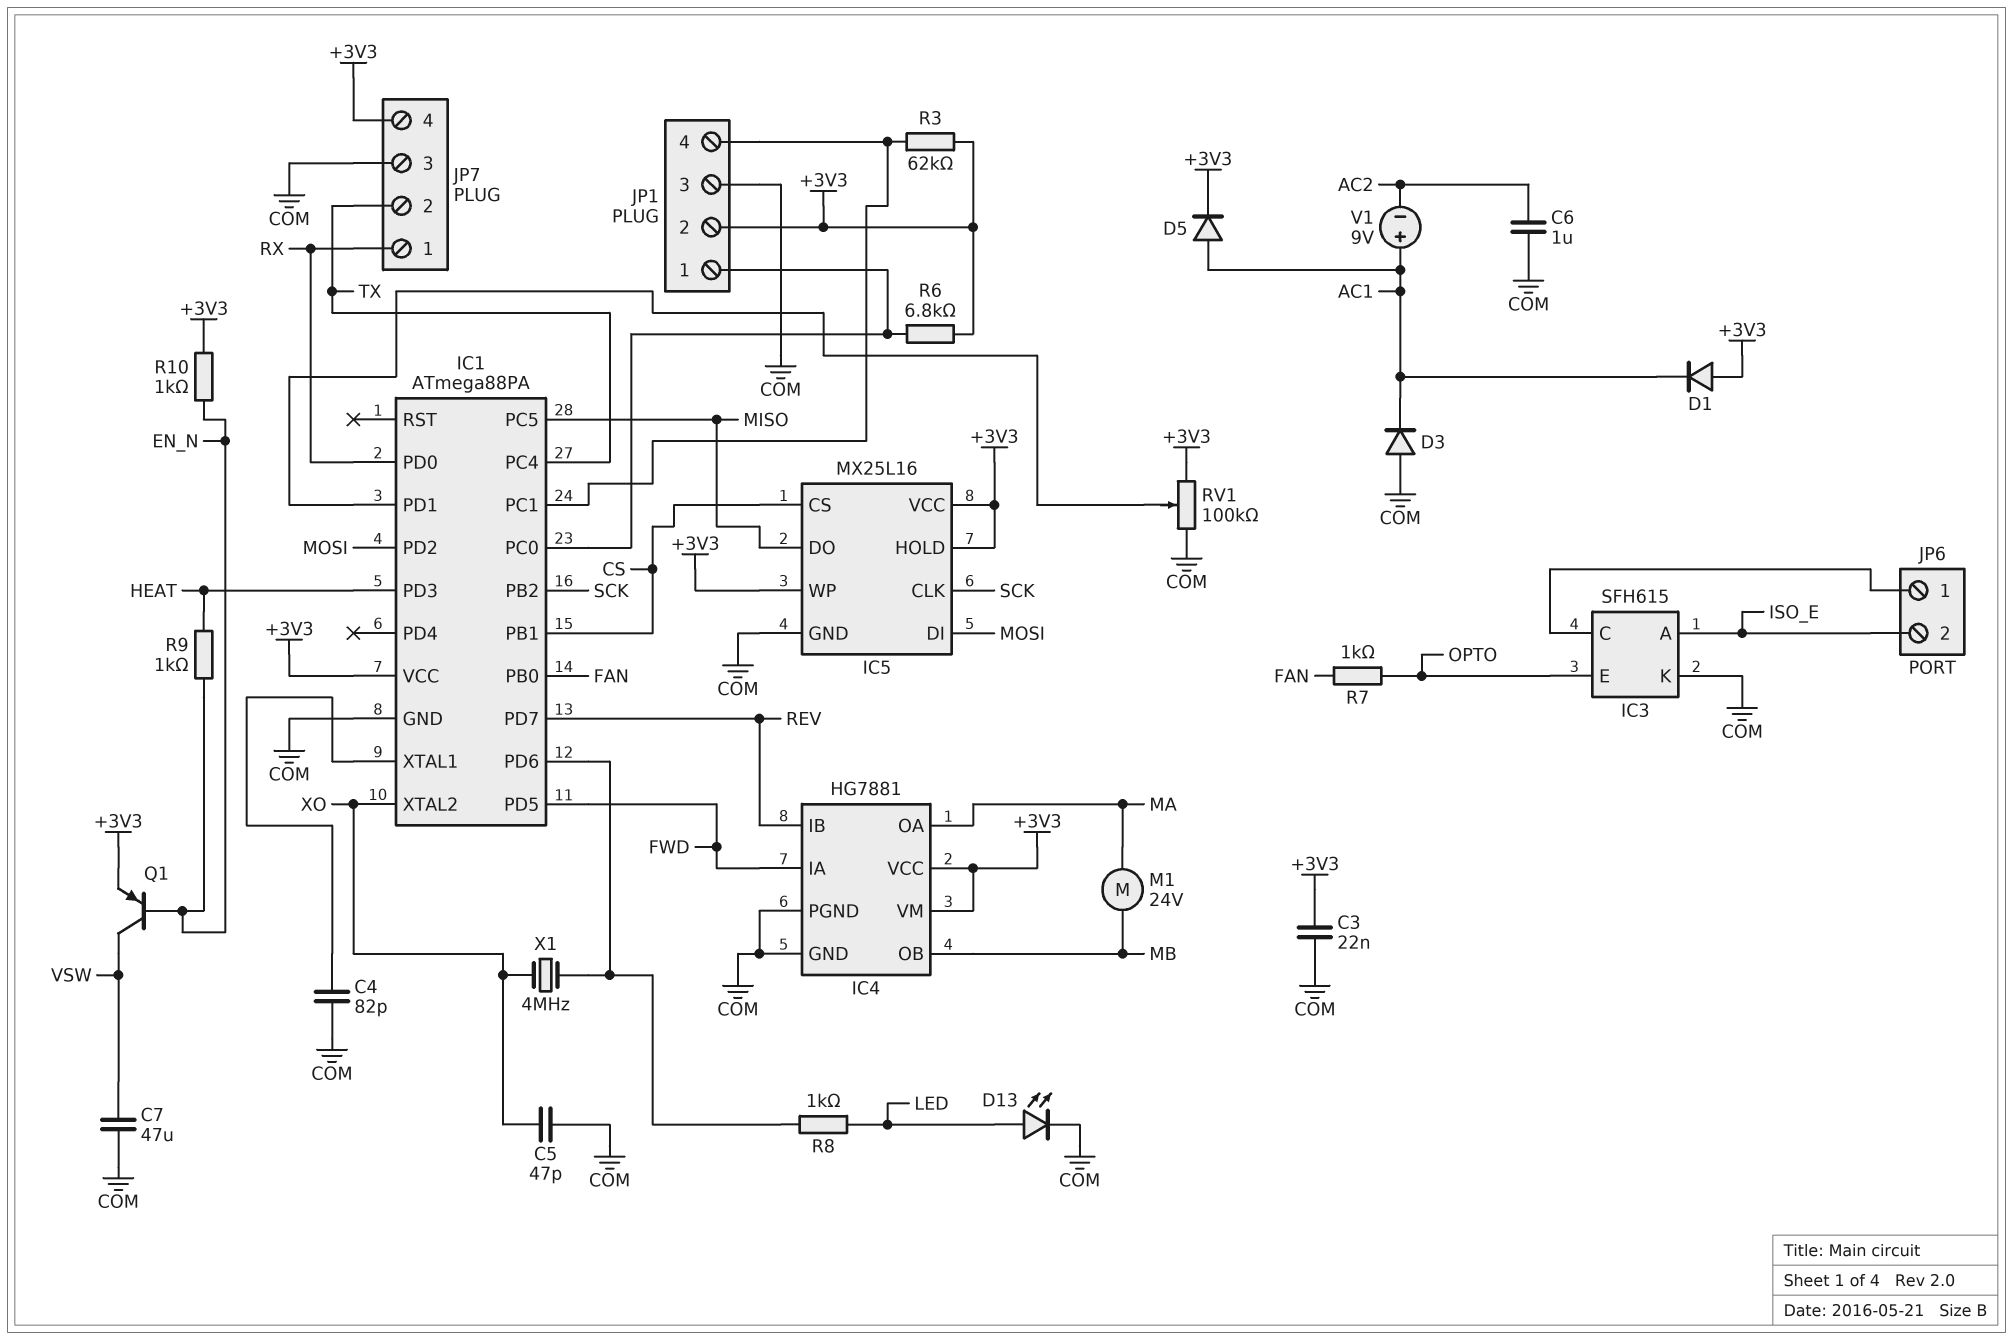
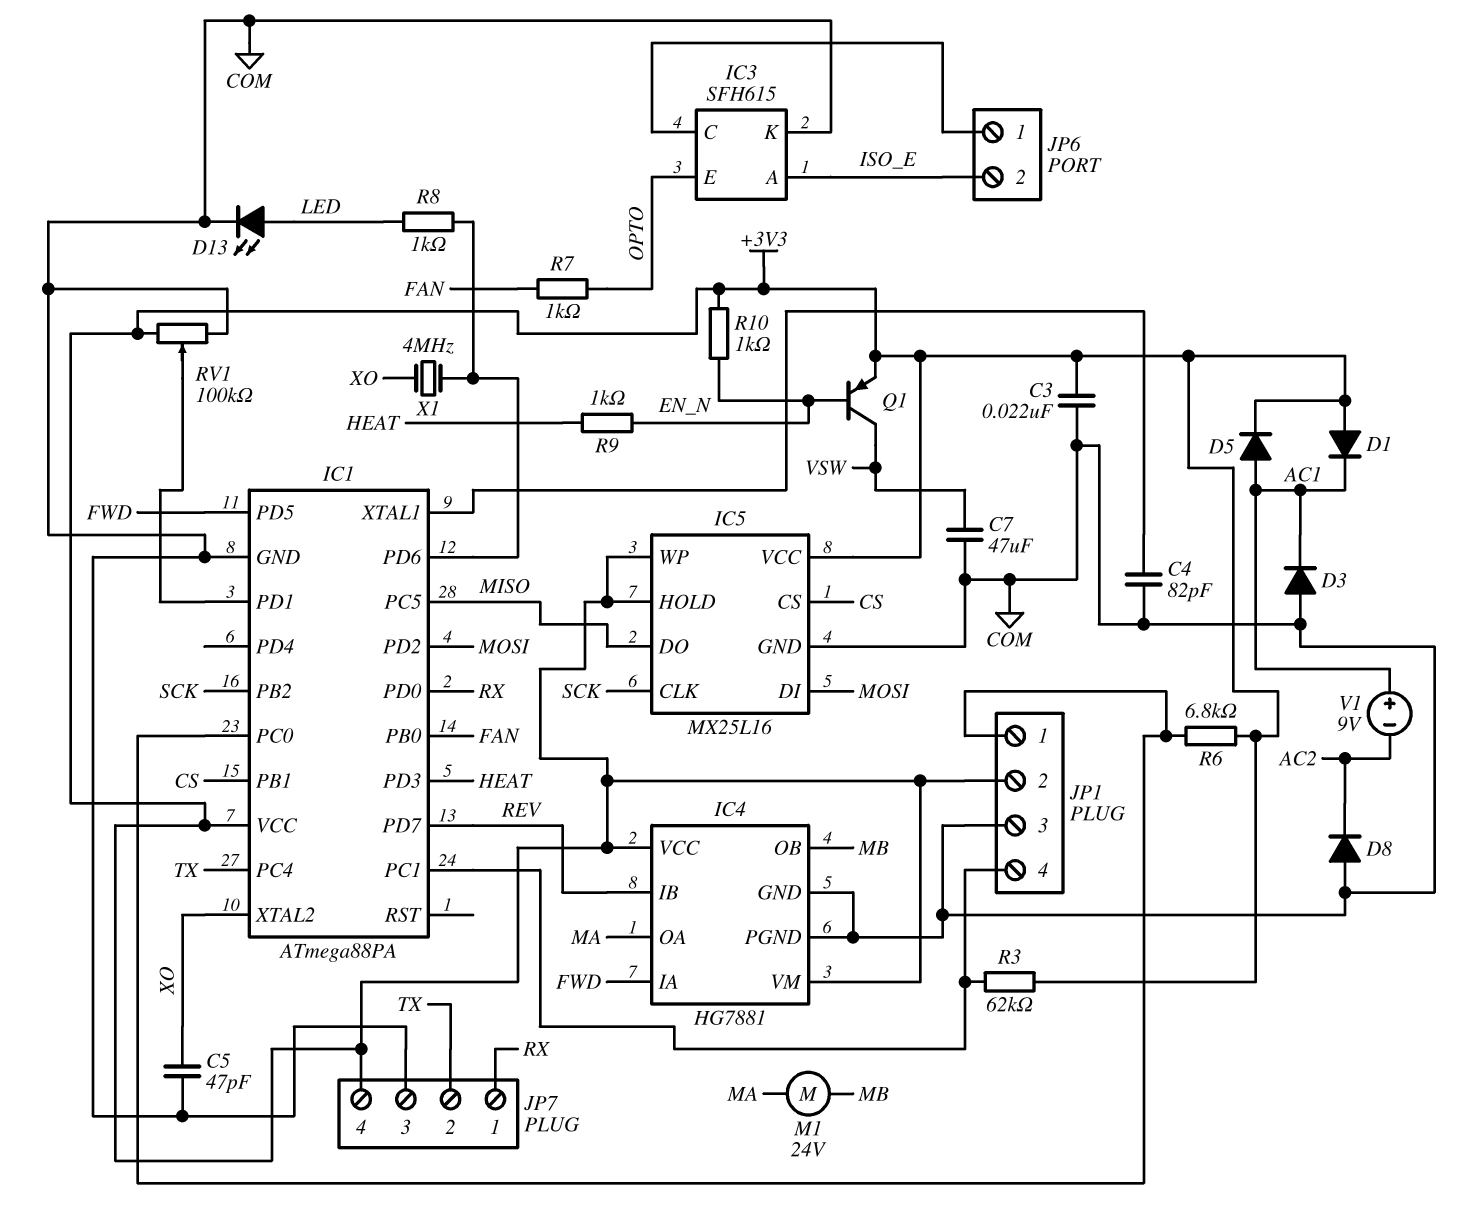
C6: 1uF (AC2, COM) -> none
D8: none -> diode (A COM, K AC2)

